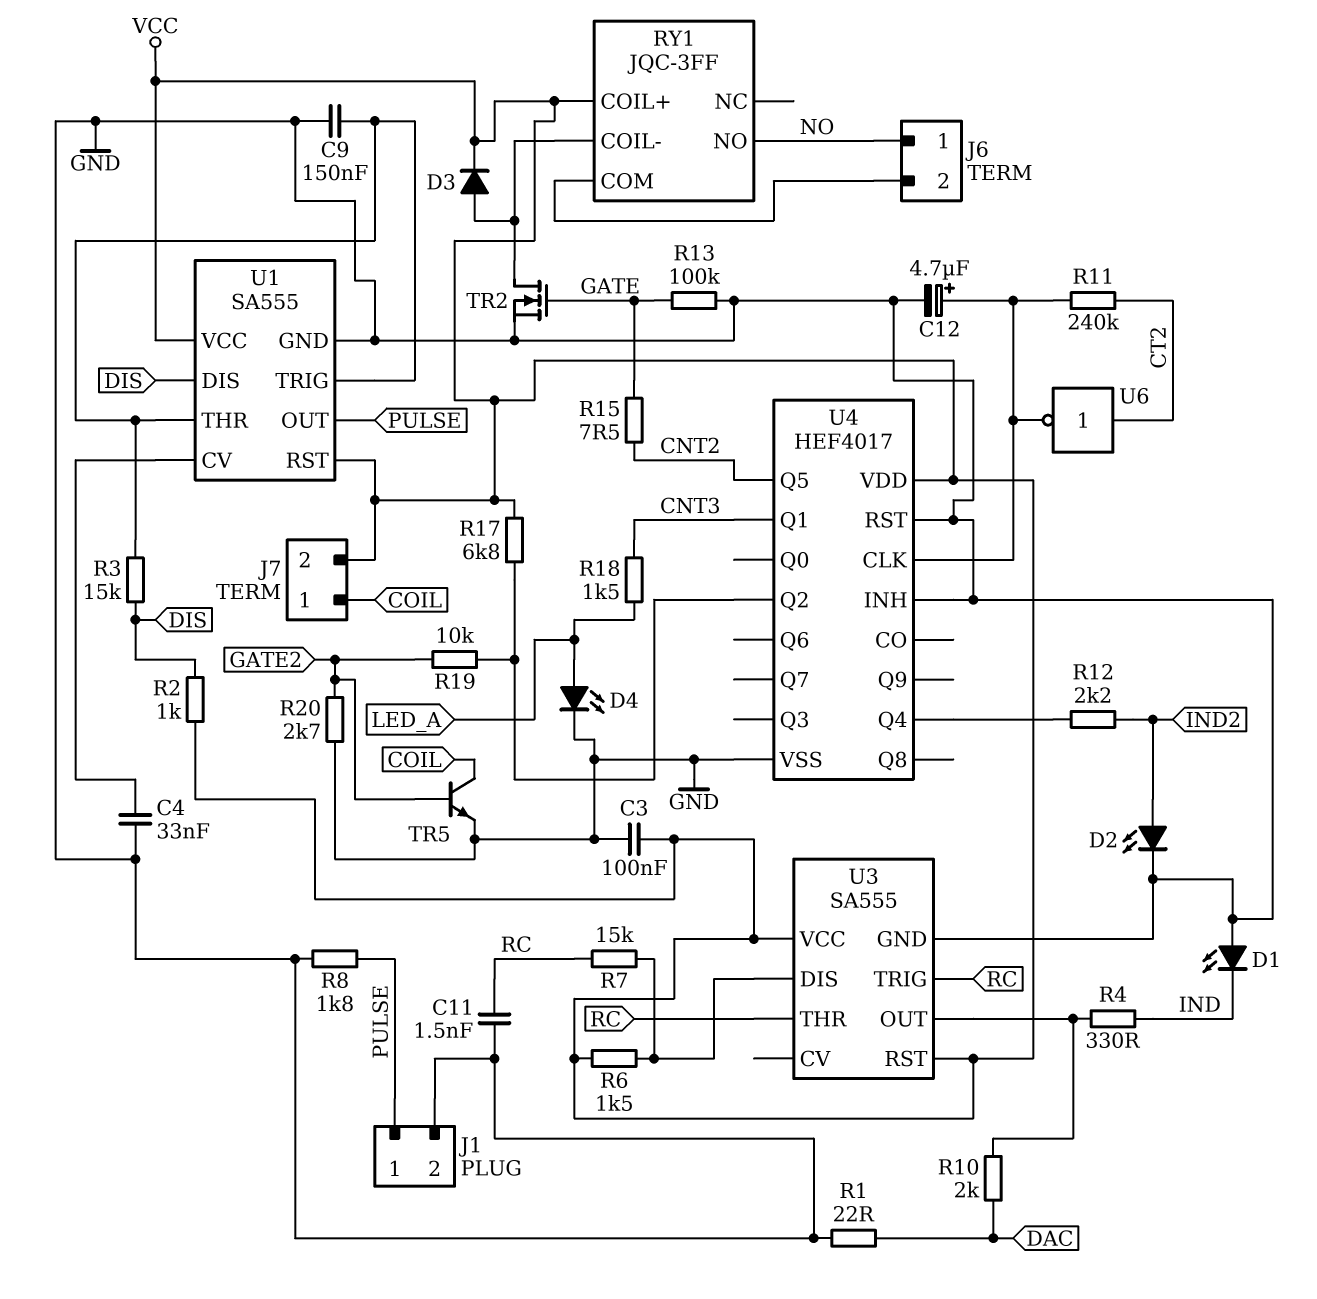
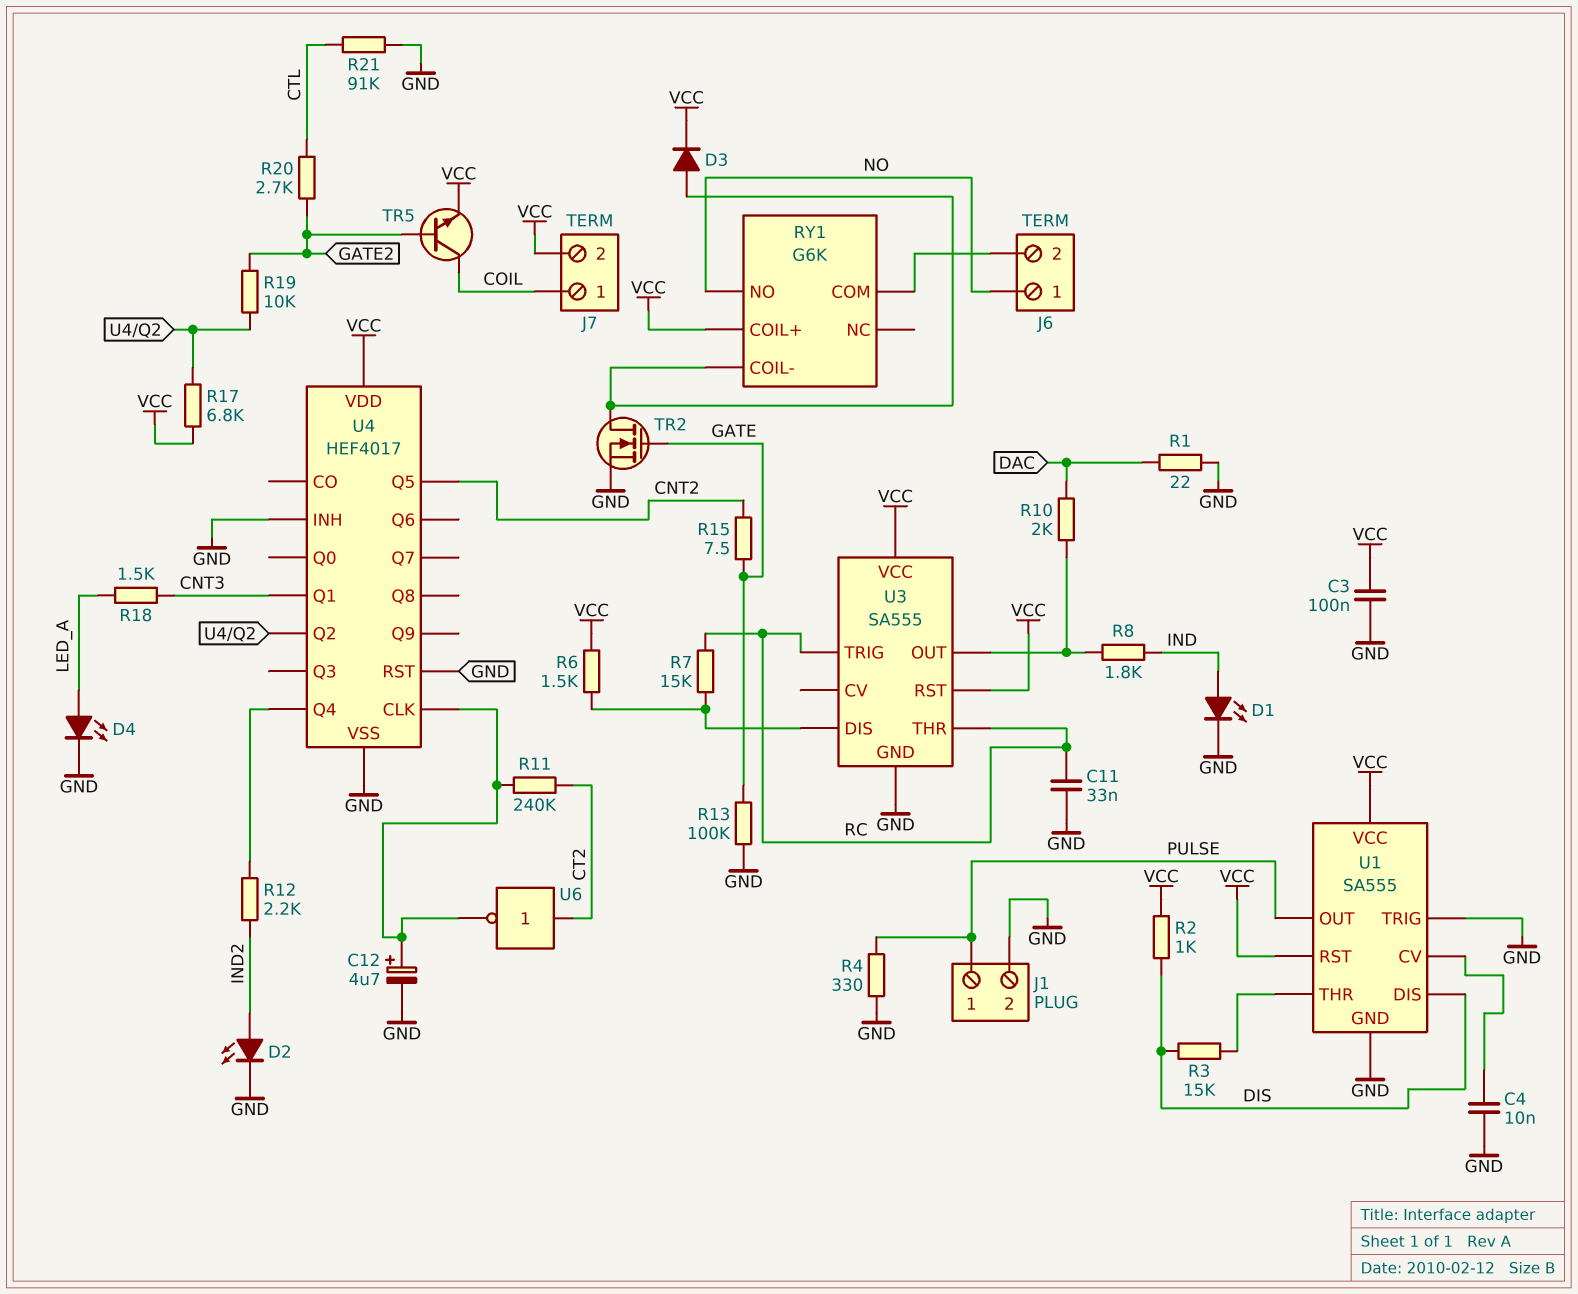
C4: 33nF (GND, U1/CV) -> 10nF (GND, U1/CV)
C9: 150nF (GND, U1/THR) -> none
C11: 1.5nF (GND, RC) -> 33nF (GND, RC)
D1: LED (A GND, K IND) -> LED (A IND, K GND)
R4: 330 (IND, U3/OUT) -> 330 (GND, PULSE)
R8: 1.8k (GND, PULSE) -> 1.8k (IND, U3/OUT)
R20: 2.7k (GATE2, GND) -> 2.7k (CTL, GATE2)
R21: none -> 91k (CTL, GND)
RY1: JQC-3FF -> G6K
TR5: NPN (B GATE2, C COIL, E GND) -> NPN (B GATE2, C COIL, E VCC)
U1 pin TRIG: U1/THR -> GND

